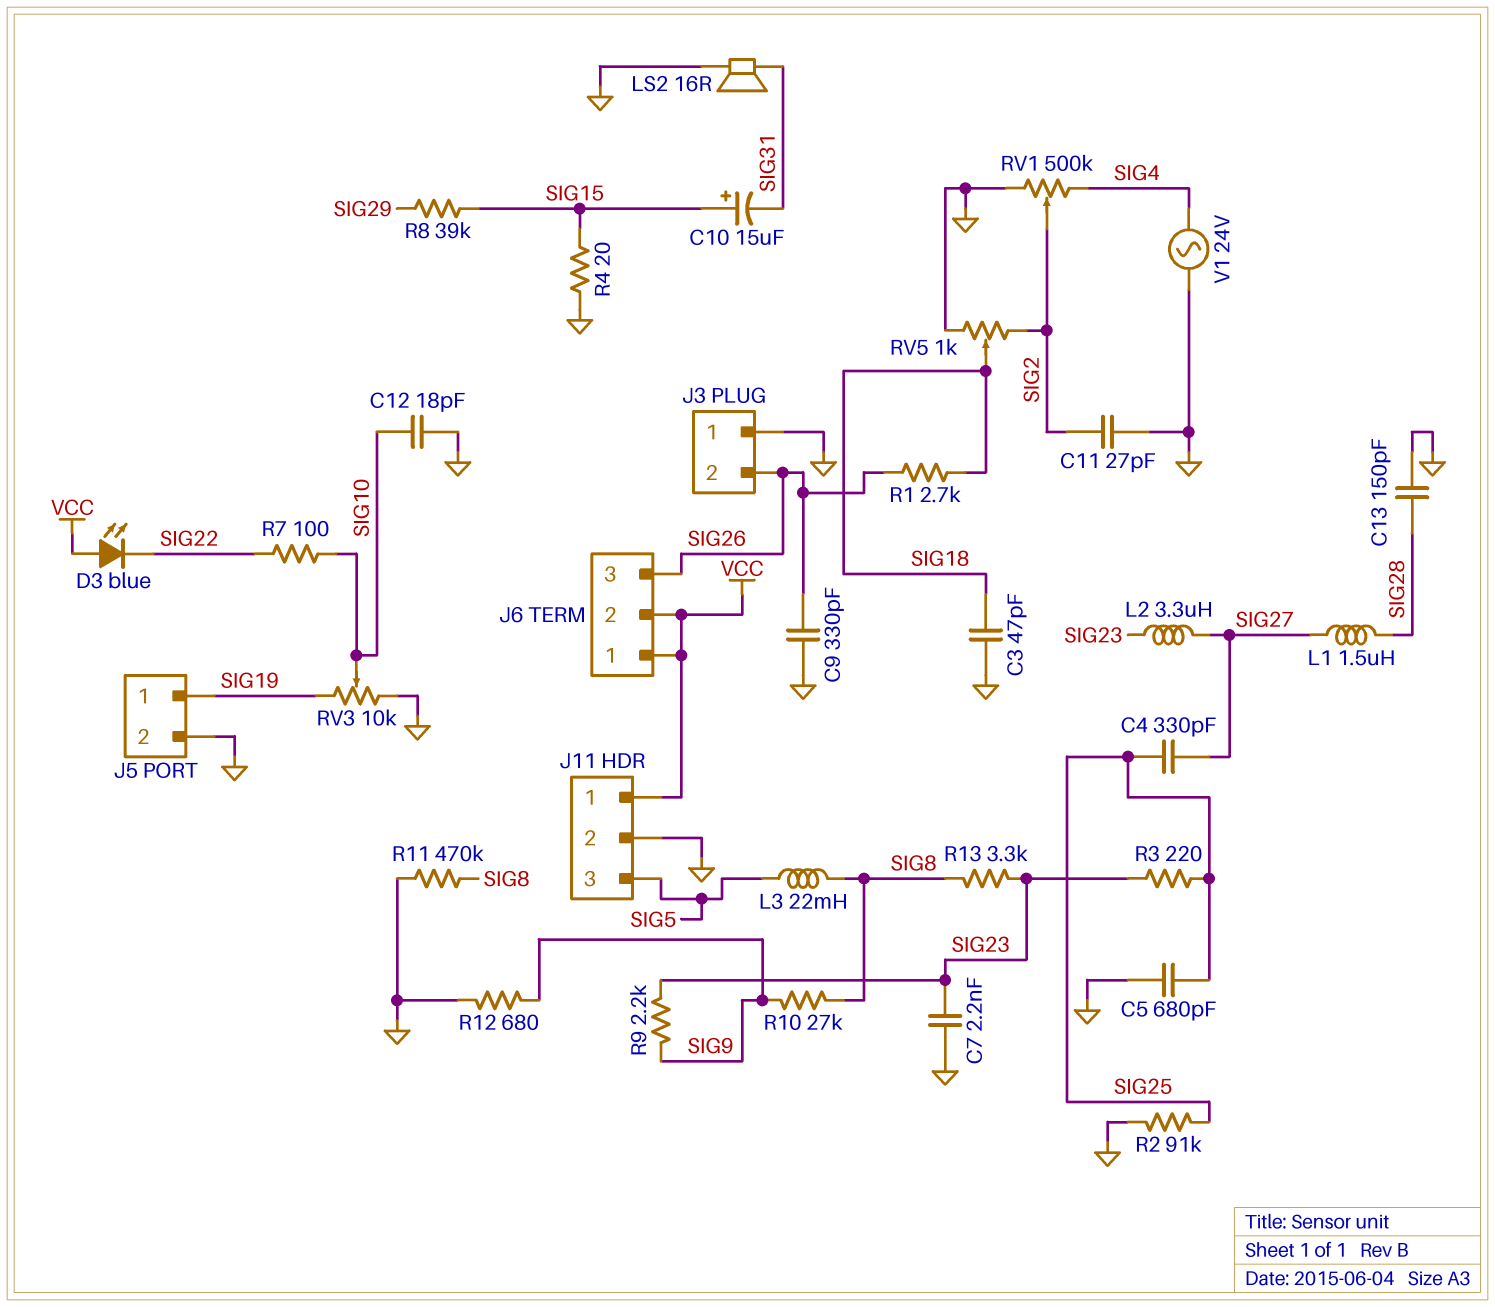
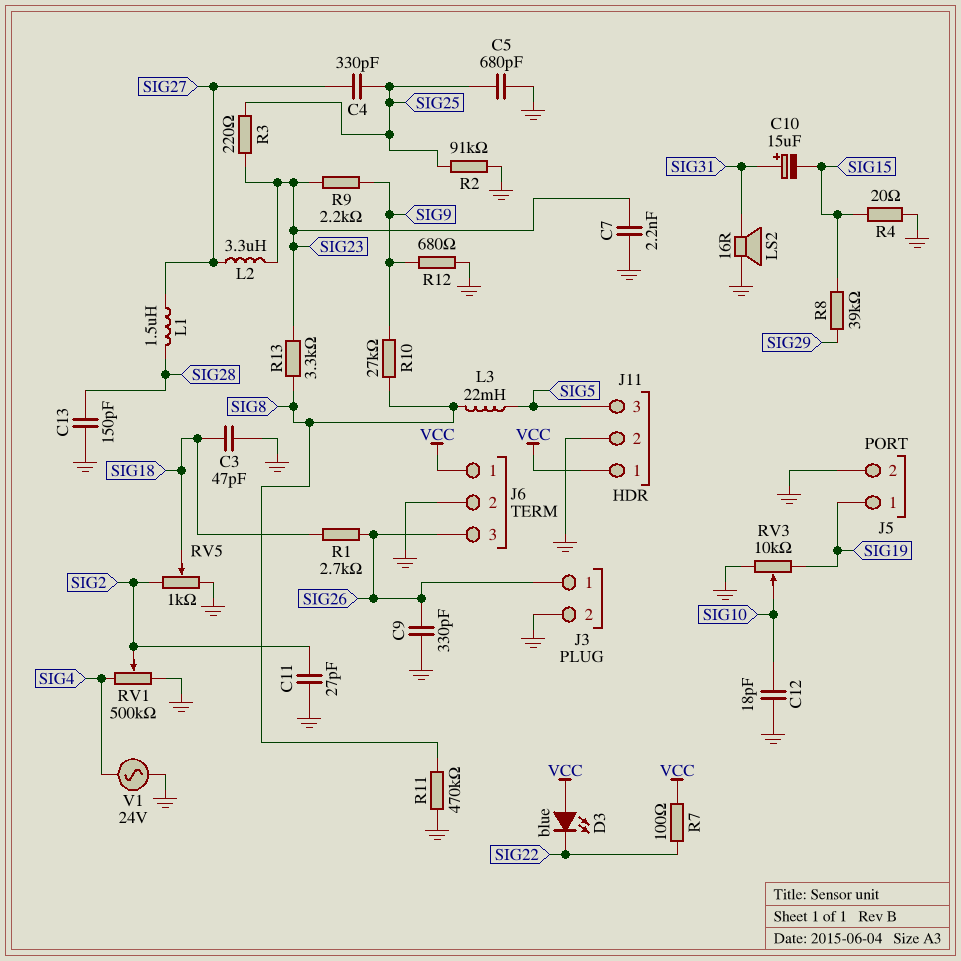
C10: 15uF (plus SIG15, minus SIG31) -> 15uF (plus SIG31, minus SIG15)
J3 pin 1: GND -> SIG26
J3 pin 2: SIG26 -> GND
J6 pin 2: VCC -> GND
R7: 100 (SIG10, SIG22) -> 100 (SIG22, VCC)

